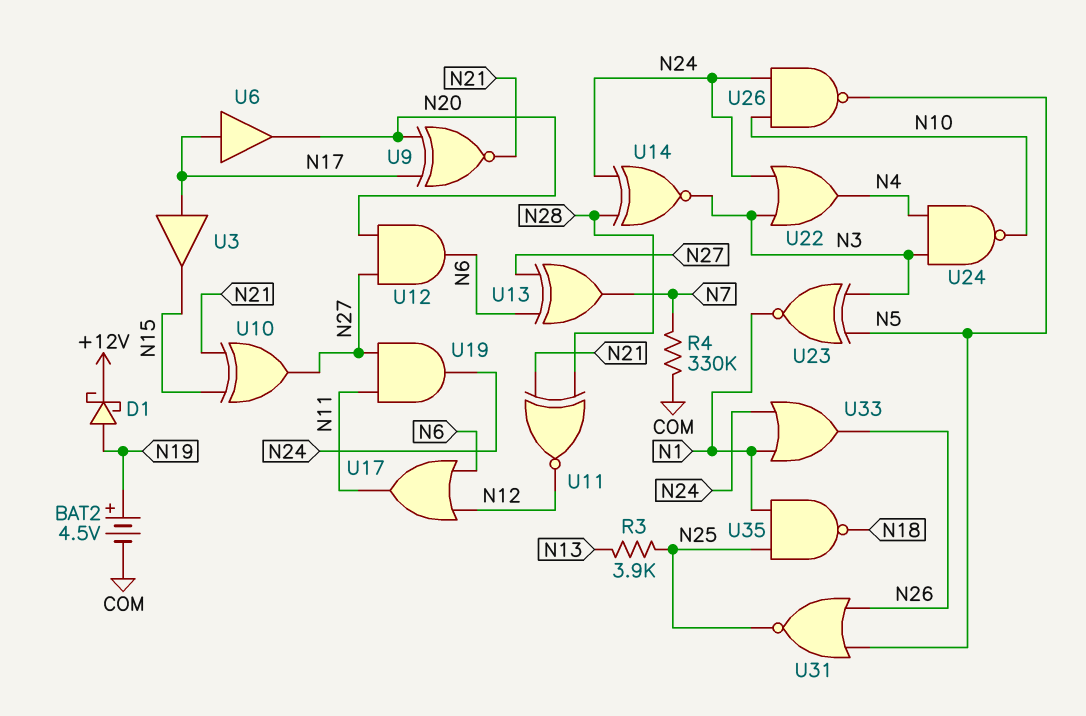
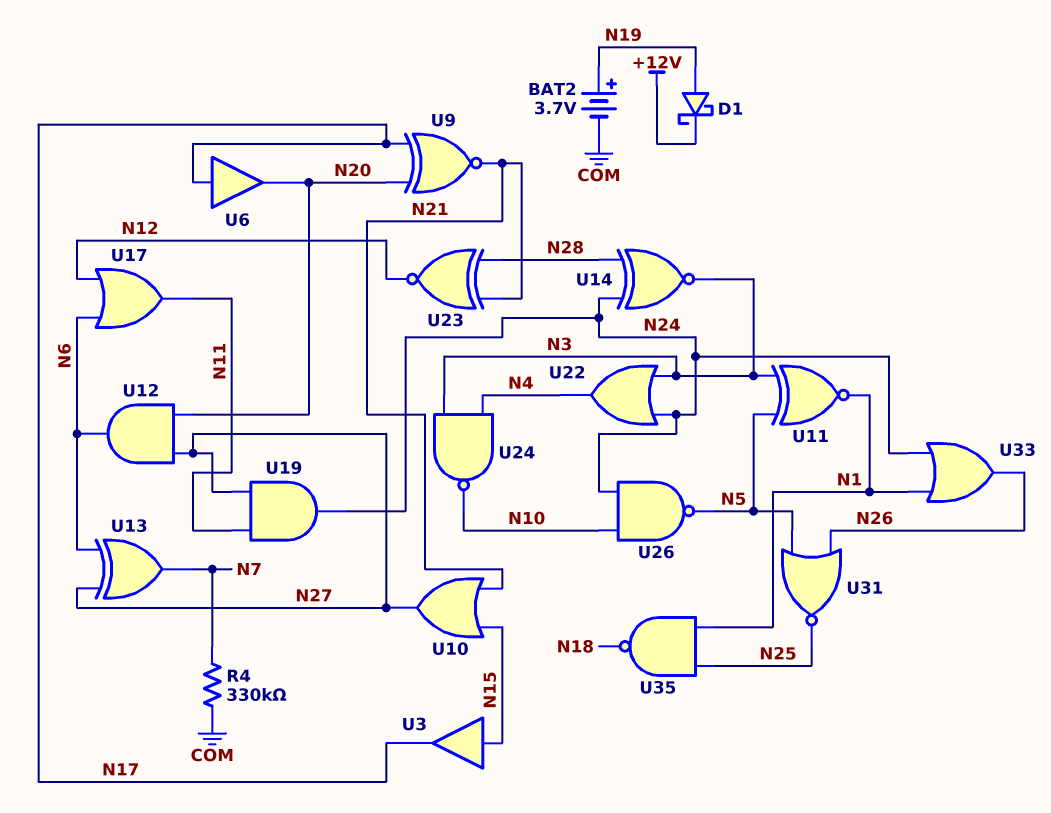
BAT2: 4.5V (plus N19, minus COM) -> 3.7V (plus N19, minus COM)
R3: 3.9k (N13, N25) -> none
U3: buffer (in N17, out N15) -> buffer (in N15, out N17)
U10: XOR (in N15, in N21, out N27) -> OR (in N15, in N21, out N27)
U11: XNOR (in N21, in N28, out N12) -> XNOR (in N3, in N5, out N1)
U23: XNOR (in N3, in N5, out N1) -> XNOR (in N21, in N28, out N12)

